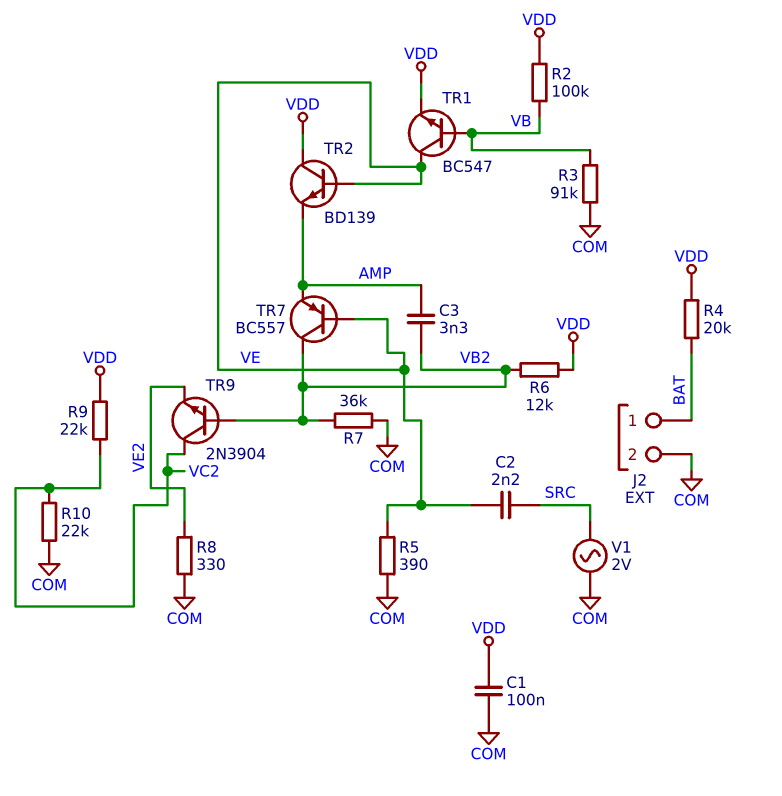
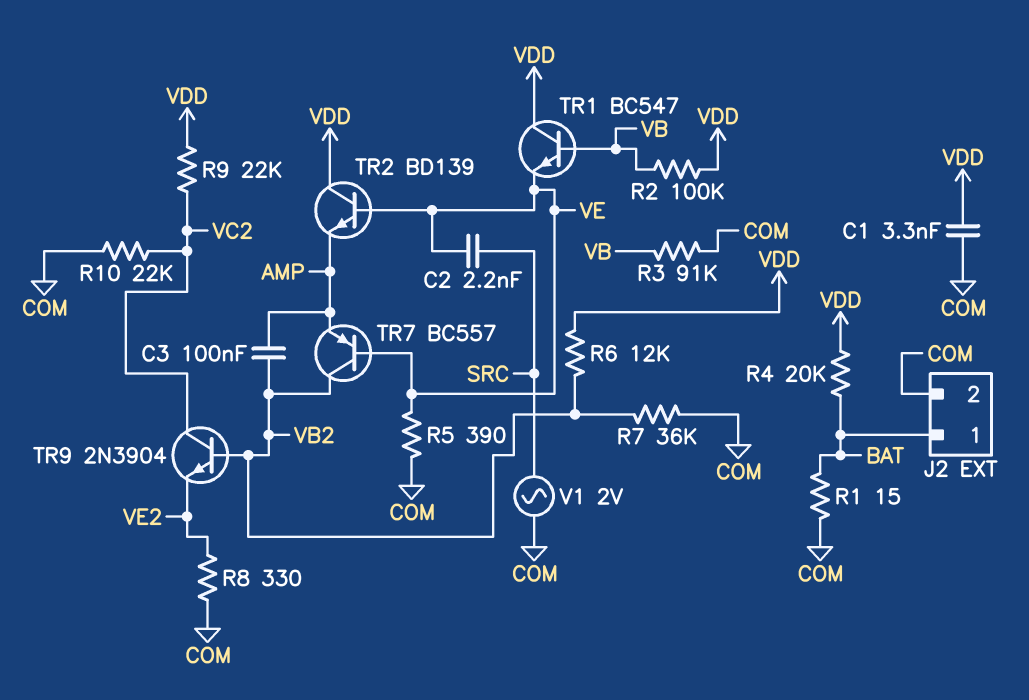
C1: 100nF (COM, VDD) -> 3.3nF (COM, VDD)
C3: 3.3nF (AMP, VB2) -> 100nF (AMP, VB2)
R1: none -> 15 (BAT, COM)
TR1: NPN BC547 (B VB, C VE, E VDD) -> NPN BC547 (B VB, C VDD, E VE)

